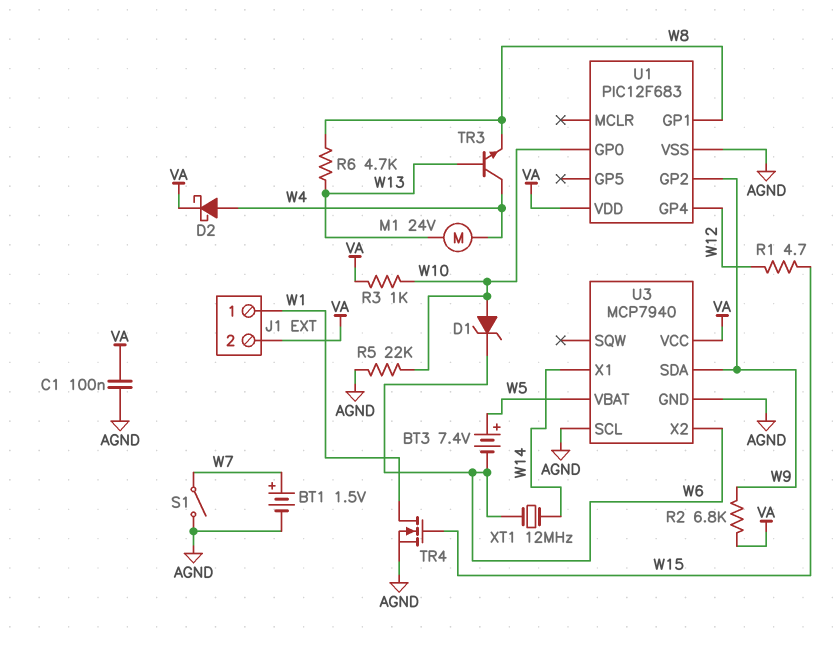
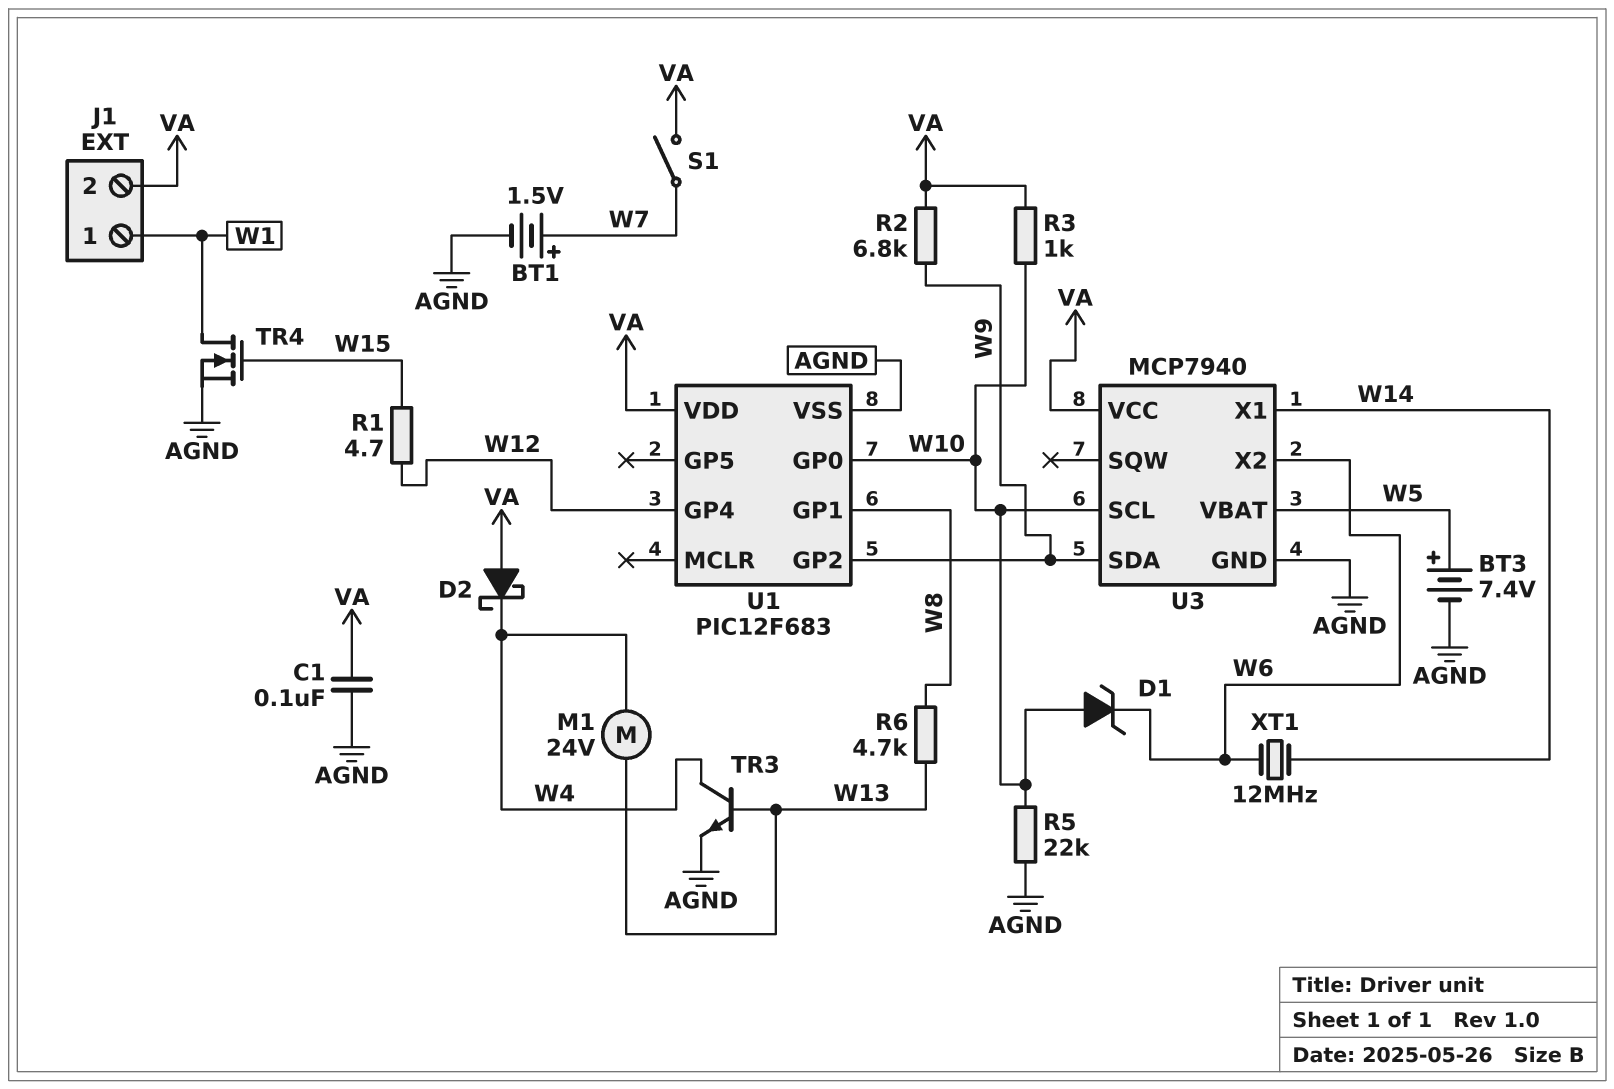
BT3: 7.4V (plus W5, minus W6) -> 7.4V (plus W5, minus AGND)
D2: schottky (A W4, K VA) -> schottky (A VA, K W4)
S1: switch (AGND, W7) -> switch (VA, W7)
TR3: NPN (B W13, C W4, E W8) -> NPN (B W13, C W4, E AGND)
U3 pin SCL: AGND -> W10

